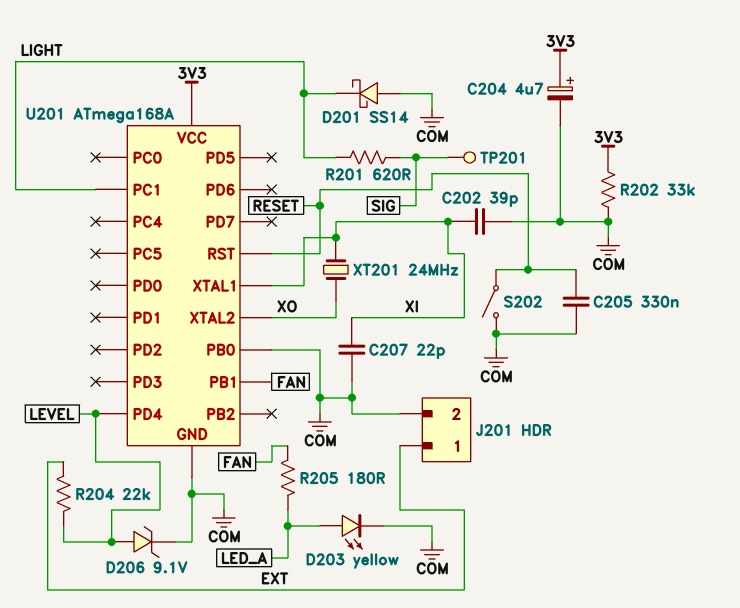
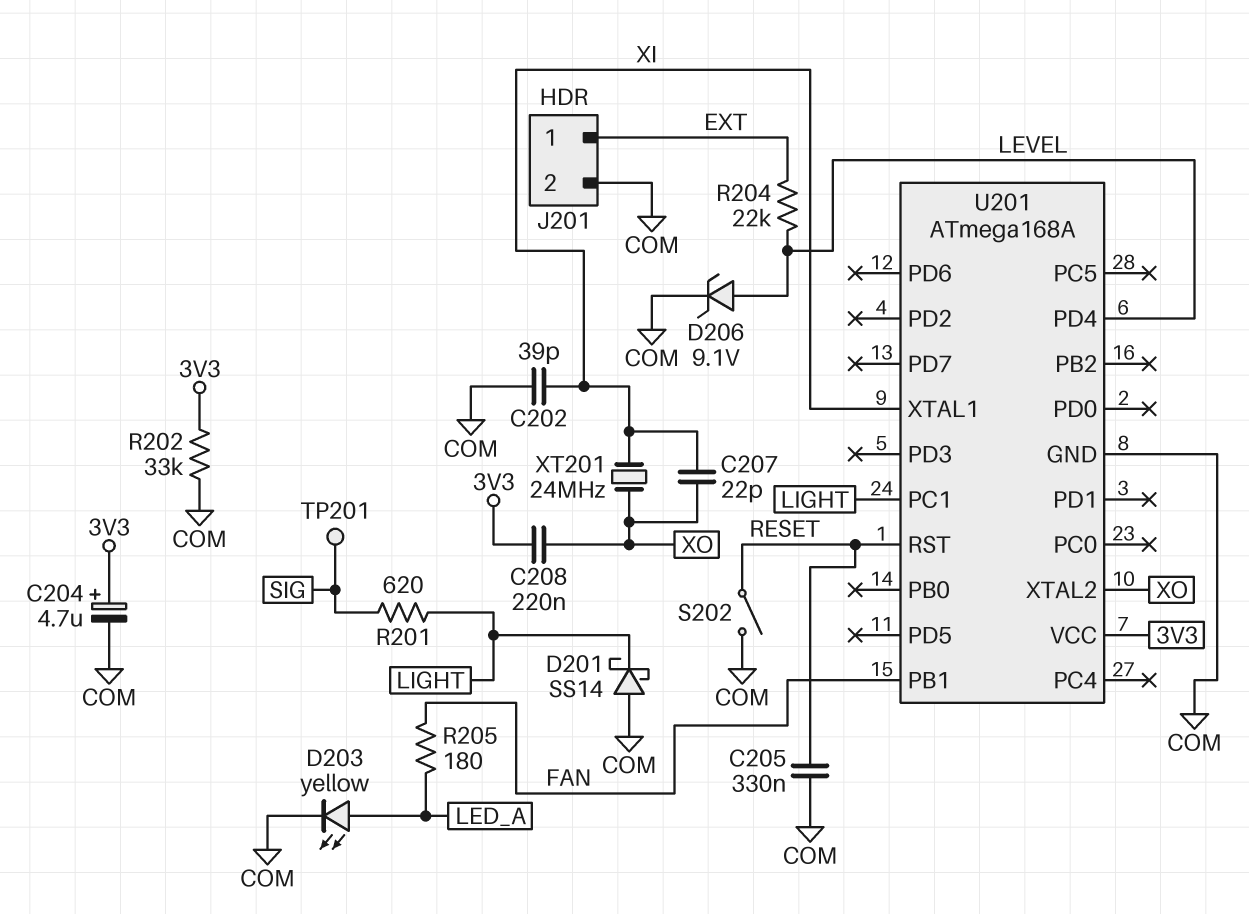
C207: 22pF (COM, XI) -> 22pF (XI, XO)
C208: none -> 220nF (3V3, XO)
U201 pin PB0: COM -> none

